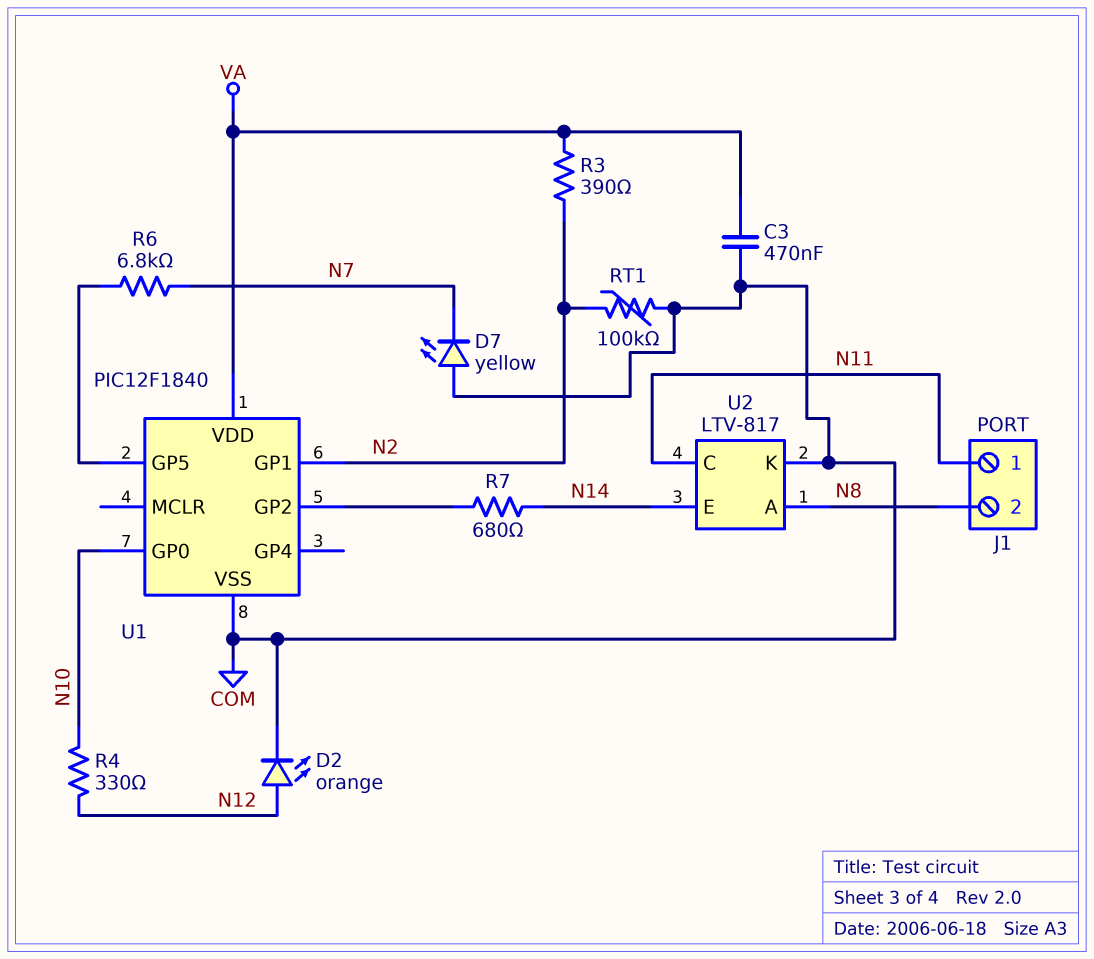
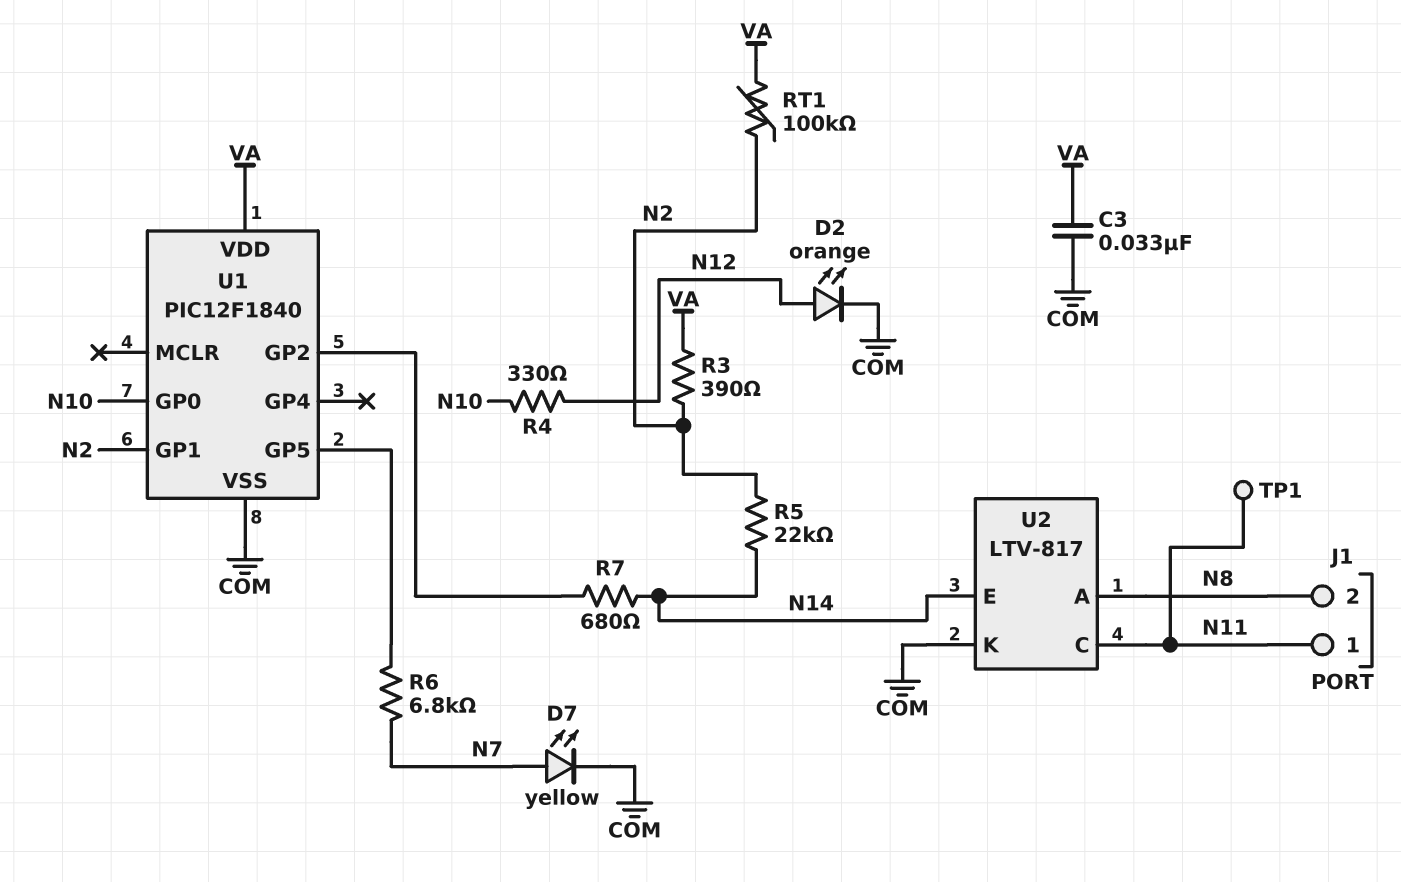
C3: 470nF (COM, VA) -> 33nF (COM, VA)
D7: LED yellow (A COM, K N7) -> LED yellow (A N7, K COM)
R5: none -> 22k (N2, N14)
RT1: 100k (COM, N2) -> 100k (N2, VA)
TP1: none -> test point (N11)

